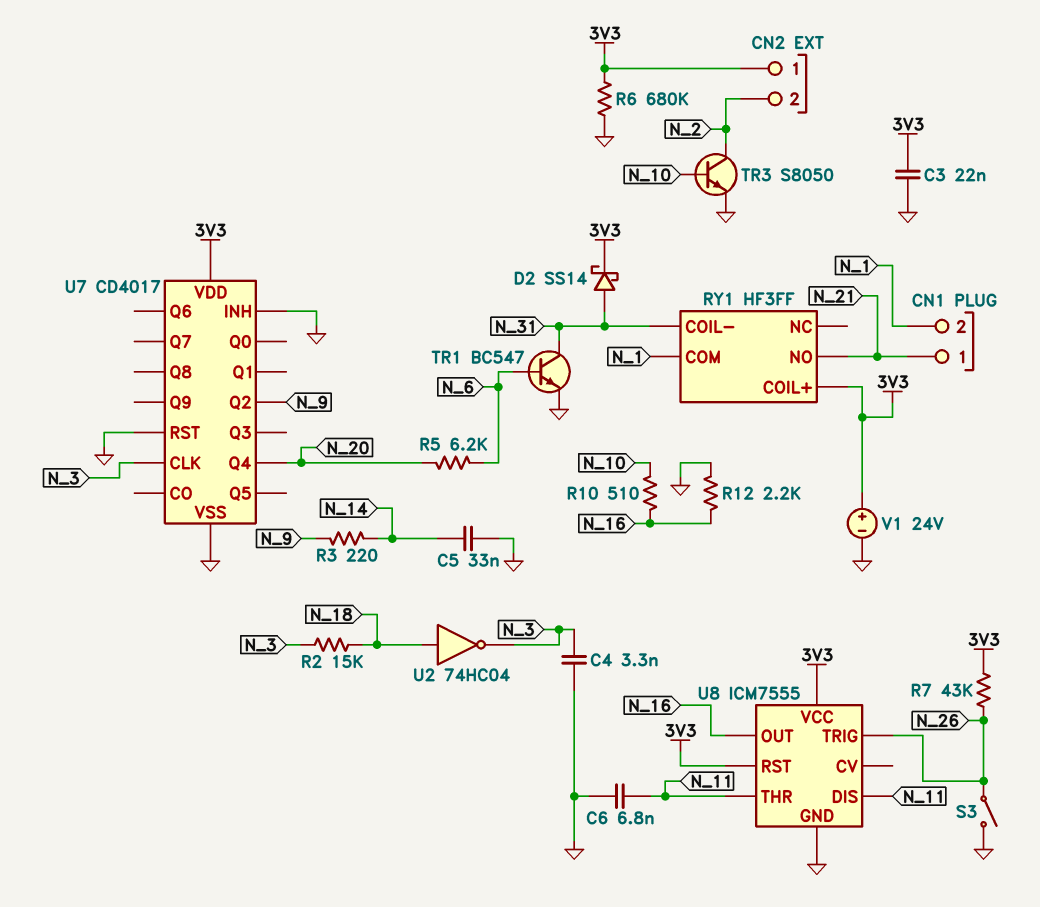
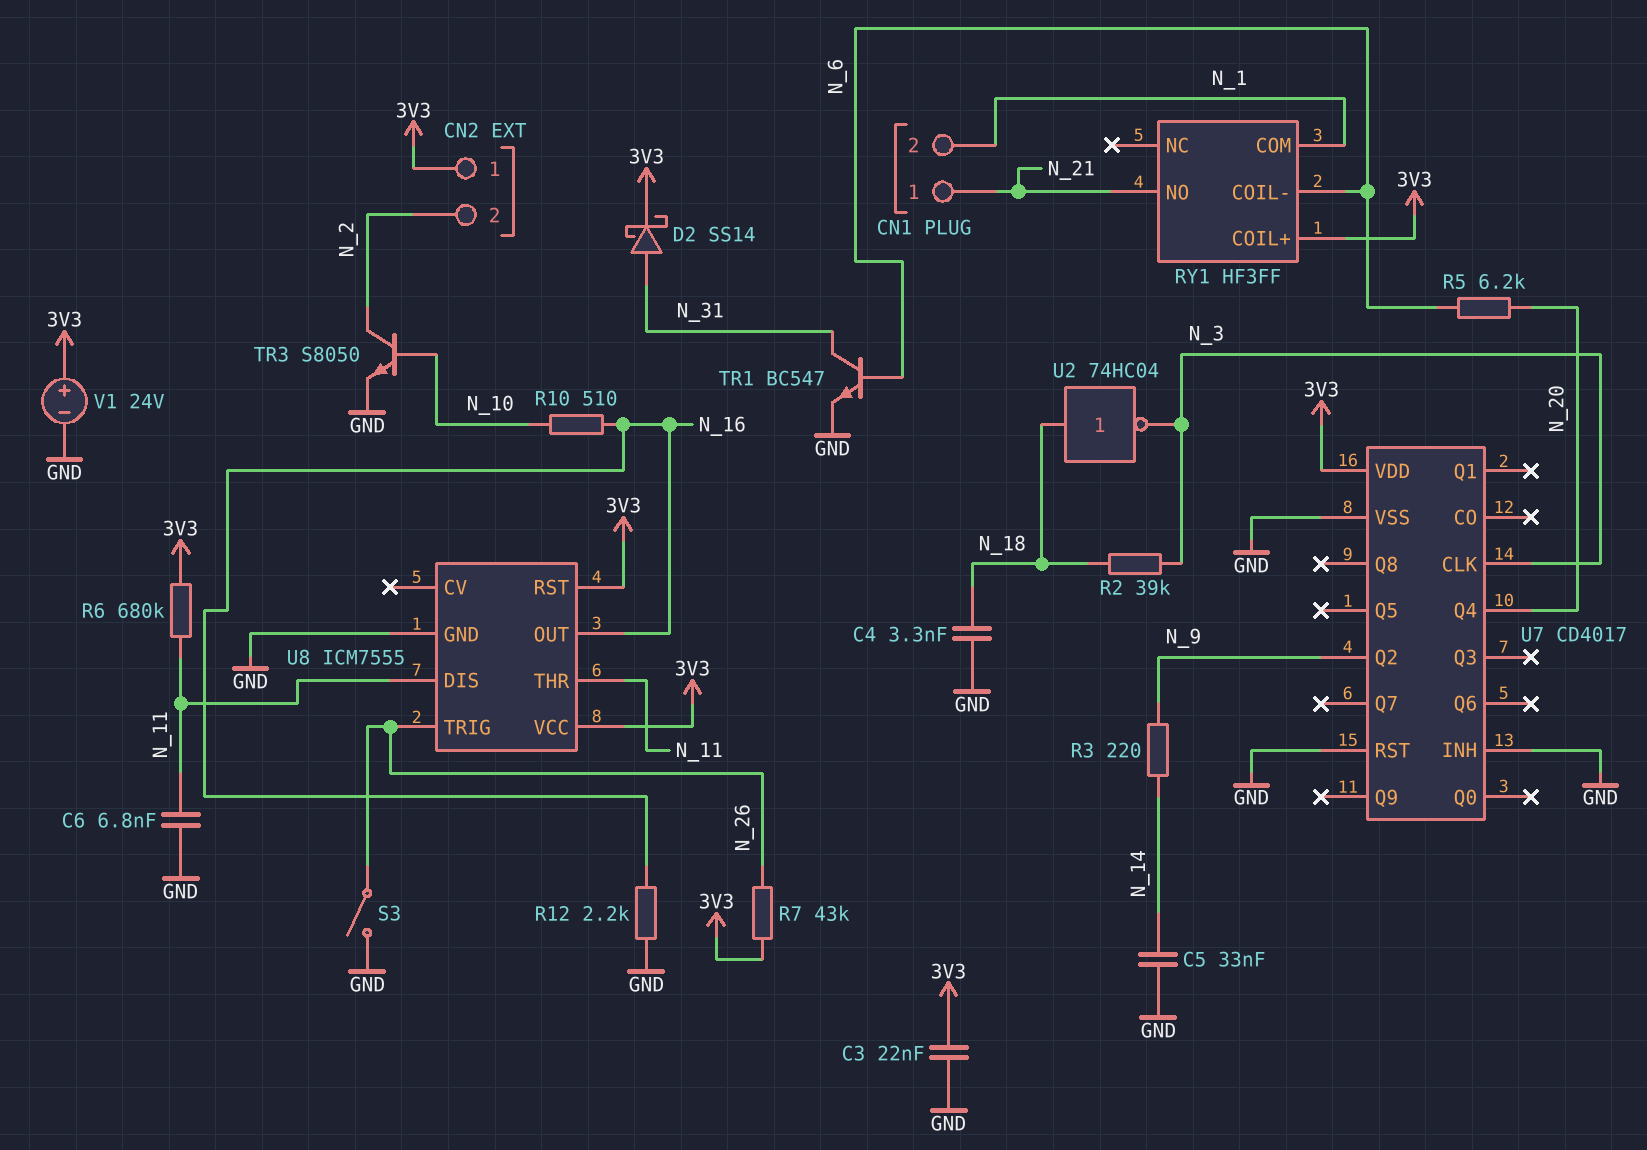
C4: 3.3nF (GND, N_3) -> 3.3nF (GND, N_18)
R2: 15k (N_3, N_18) -> 39k (N_3, N_18)
R6: 680k (3V3, GND) -> 680k (3V3, N_11)
RY1 pin COIL-: N_31 -> N_6

